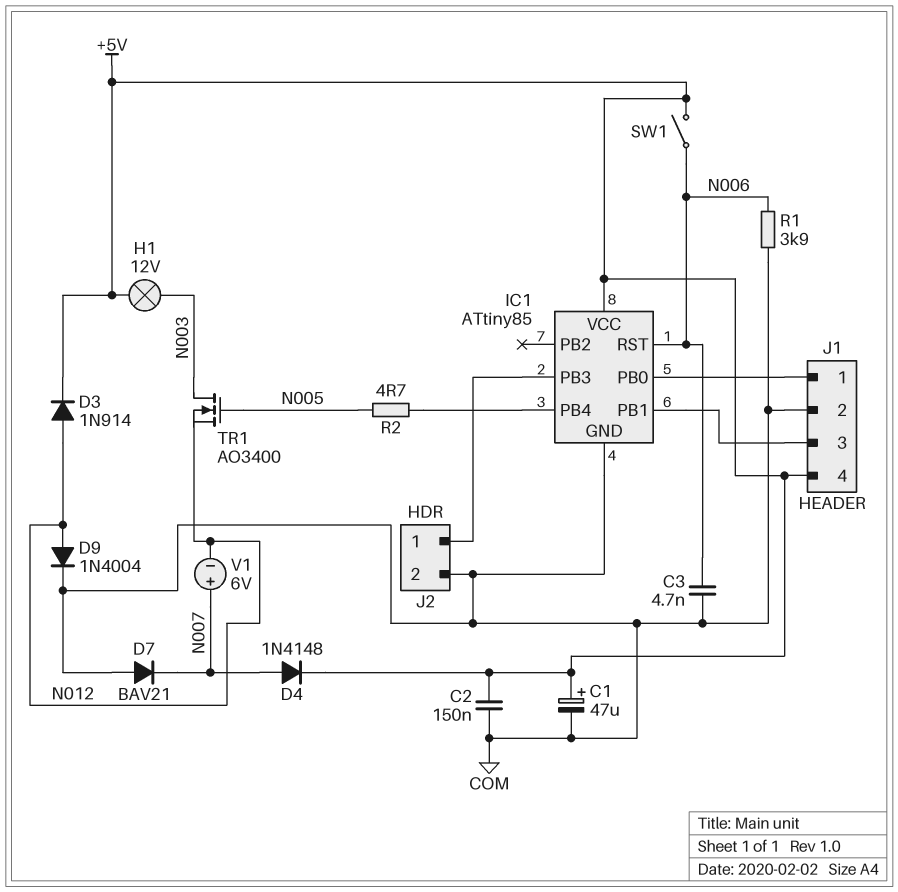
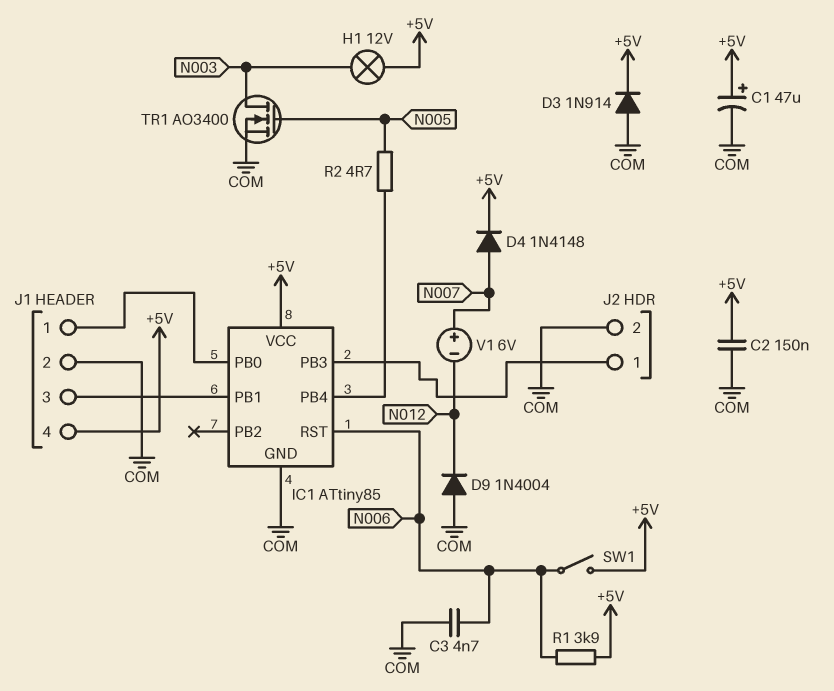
D3: diode 1N914 (A N012, K +5V) -> diode 1N914 (A COM, K +5V)
D7: diode BAV21 (A COM, K N007) -> none
D9: diode 1N4004 (A N012, K COM) -> diode 1N4004 (A COM, K N012)
R1: 3.9k (COM, N006) -> 3.9k (+5V, N006)
TR1: NMOS AO3400 (G N005, D N003, S N012) -> NMOS AO3400 (G N005, D N003, S COM)

